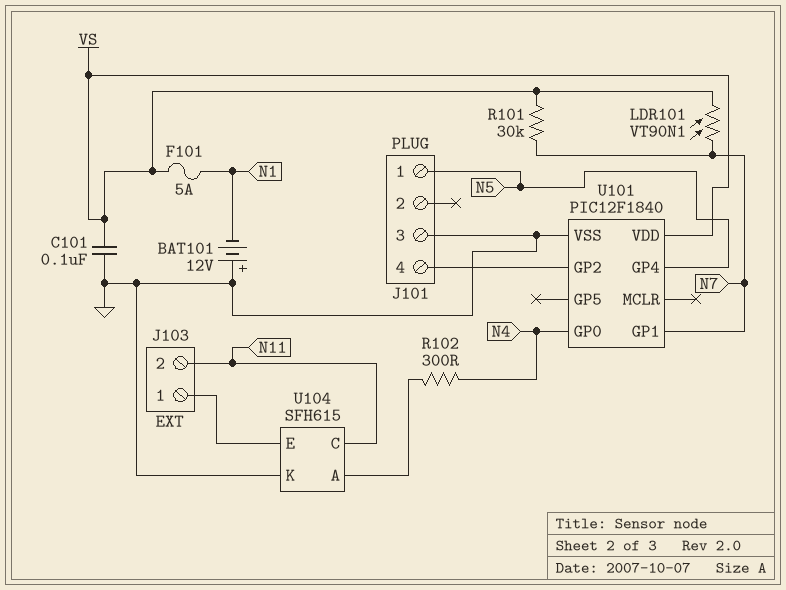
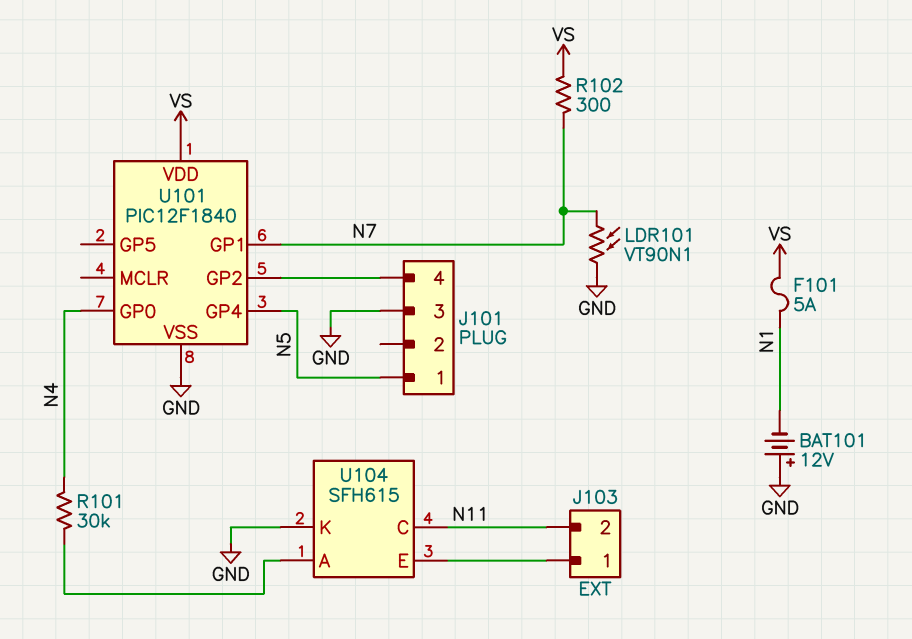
C101: 100nF (GND, VS) -> none
LDR101: VT90N1 (N7, VS) -> VT90N1 (GND, N7)
R101: 30k (N7, VS) -> 30k (N4, U104/A)
R102: 300 (N4, U104/A) -> 300 (N7, VS)

